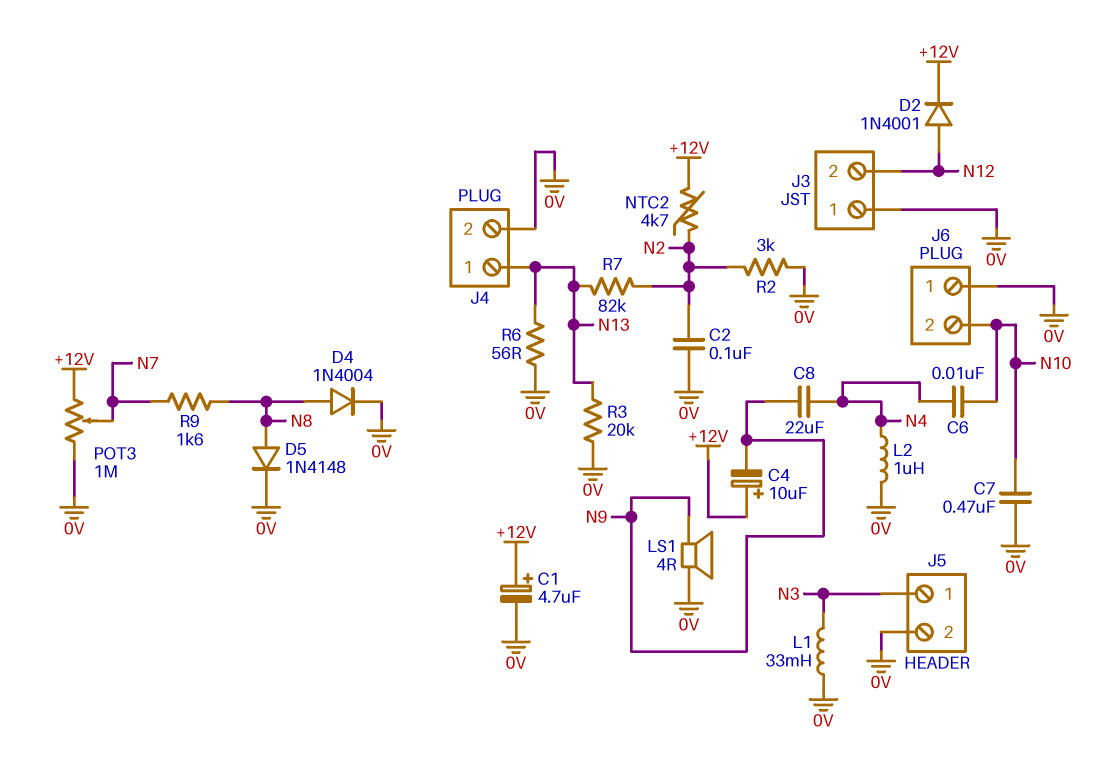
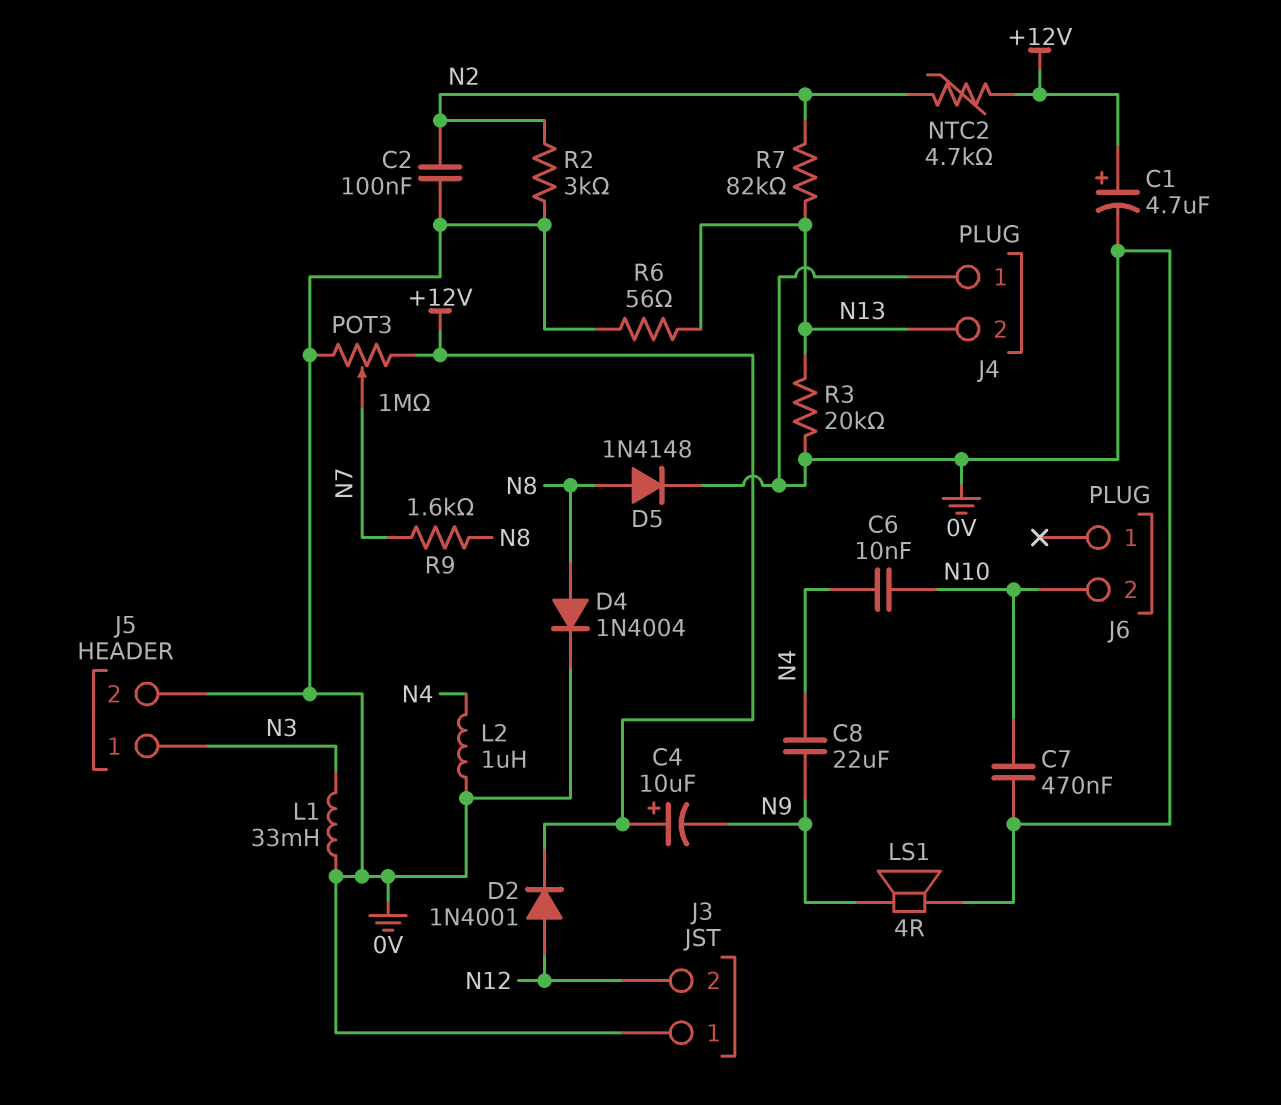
J4 pin 1: N13 -> 0V
J4 pin 2: 0V -> N13
J6 pin 1: 0V -> none

